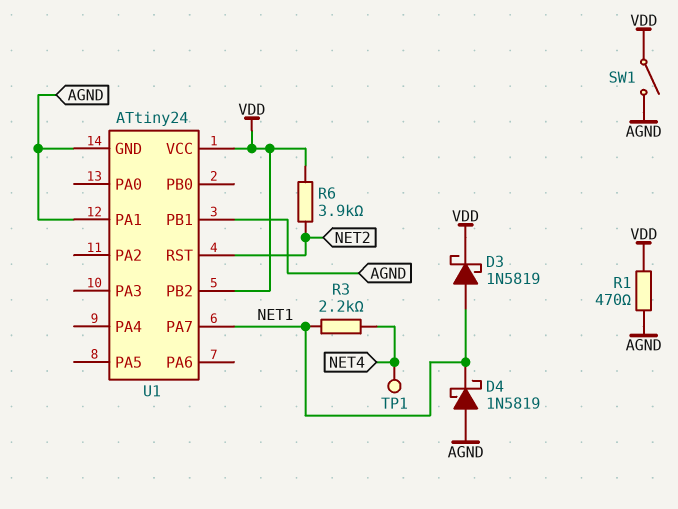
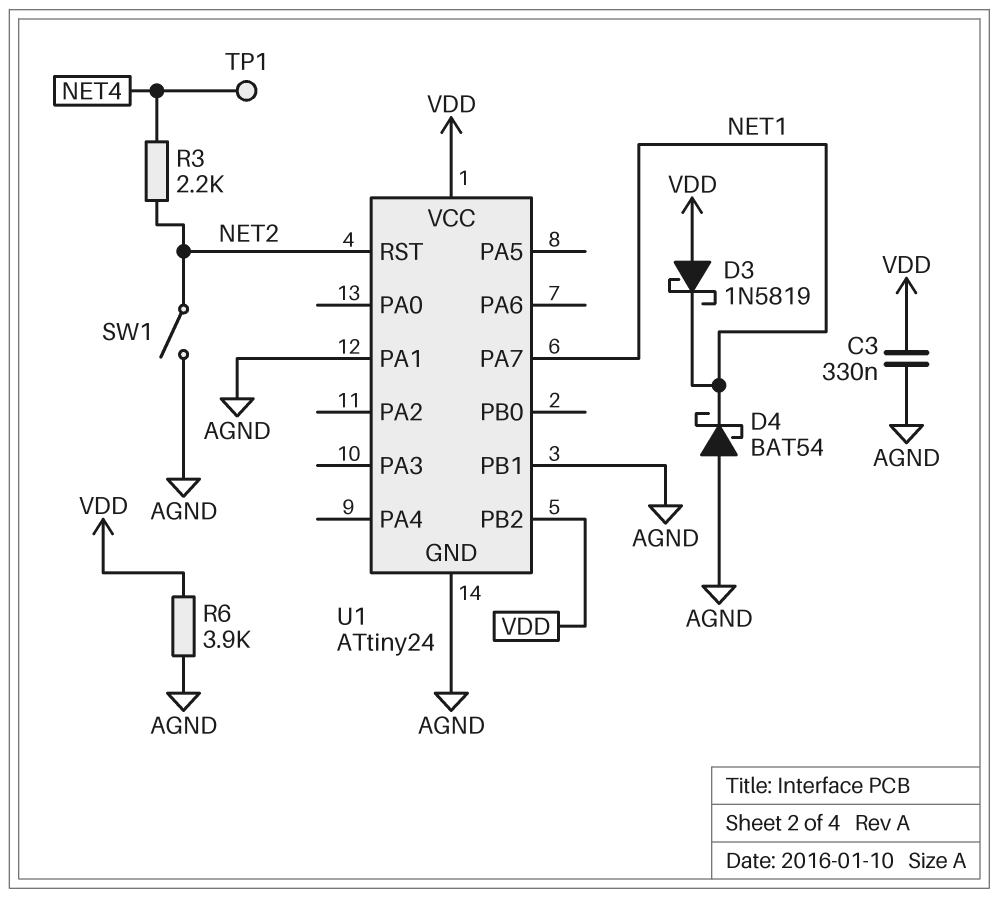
C3: none -> 330nF (AGND, VDD)
D3: schottky 1N5819 (A NET1, K VDD) -> schottky 1N5819 (A VDD, K NET1)
D4: schottky 1N5819 (A AGND, K NET1) -> schottky BAT54 (A AGND, K NET1)
R1: 470 (AGND, VDD) -> none
R3: 2.2k (NET1, NET4) -> 2.2k (NET2, NET4)
R6: 3.9k (NET2, VDD) -> 3.9k (AGND, VDD)
SW1: switch (AGND, VDD) -> switch (AGND, NET2)

